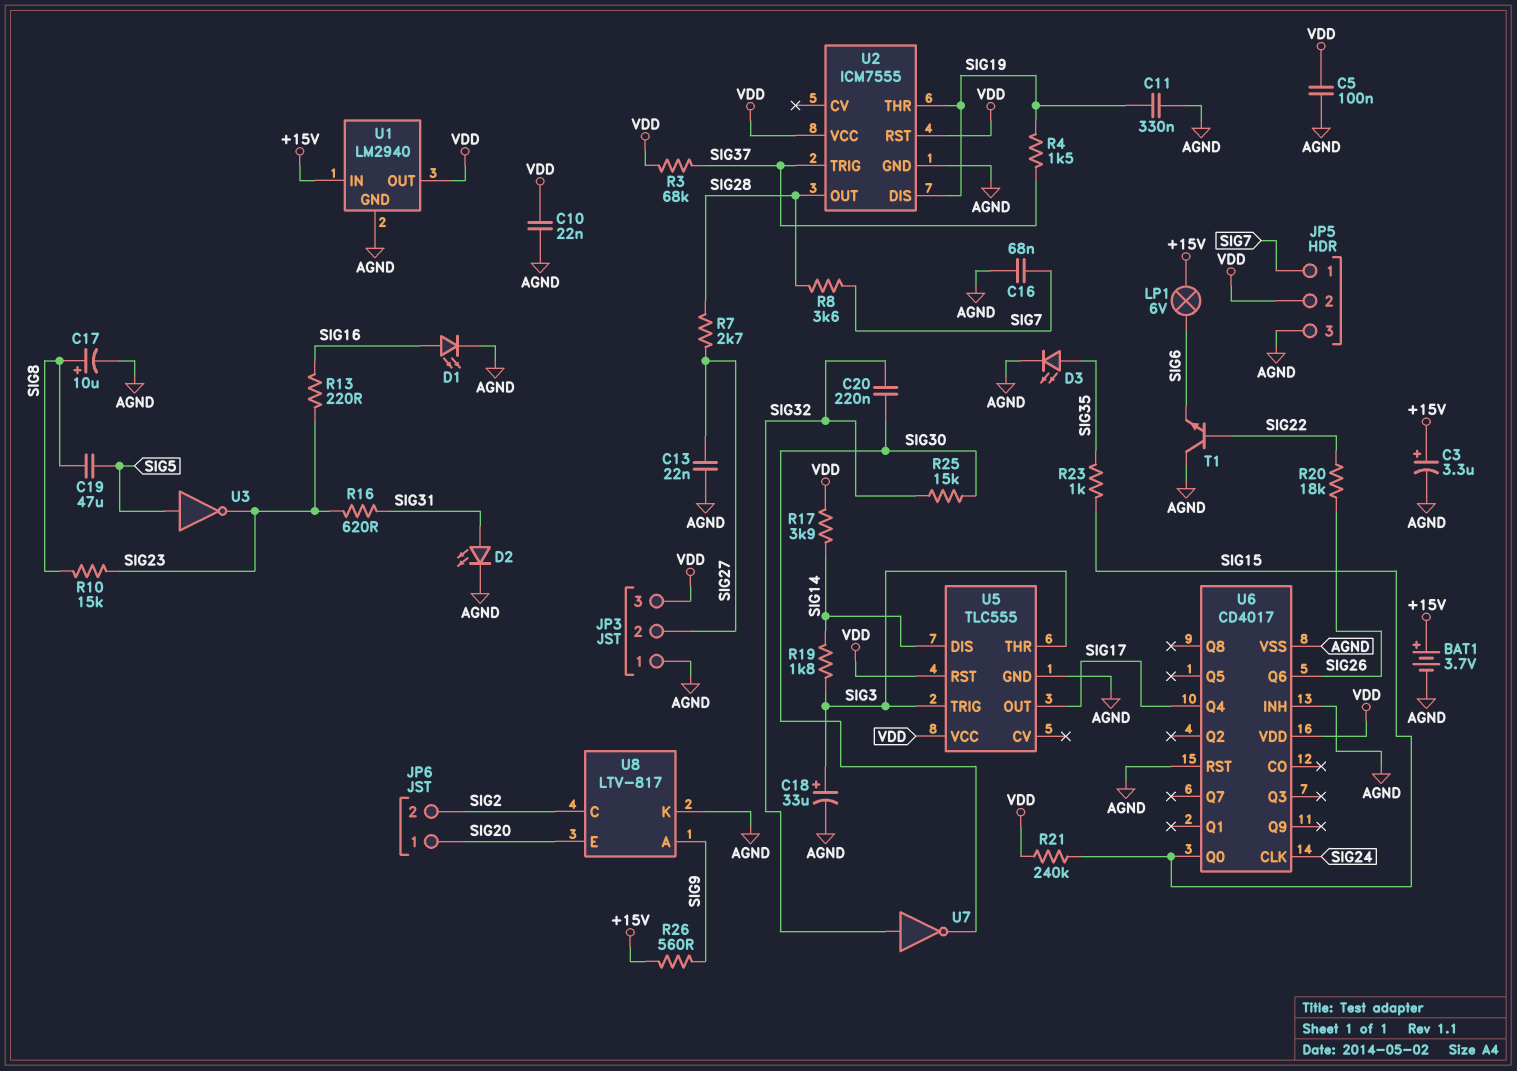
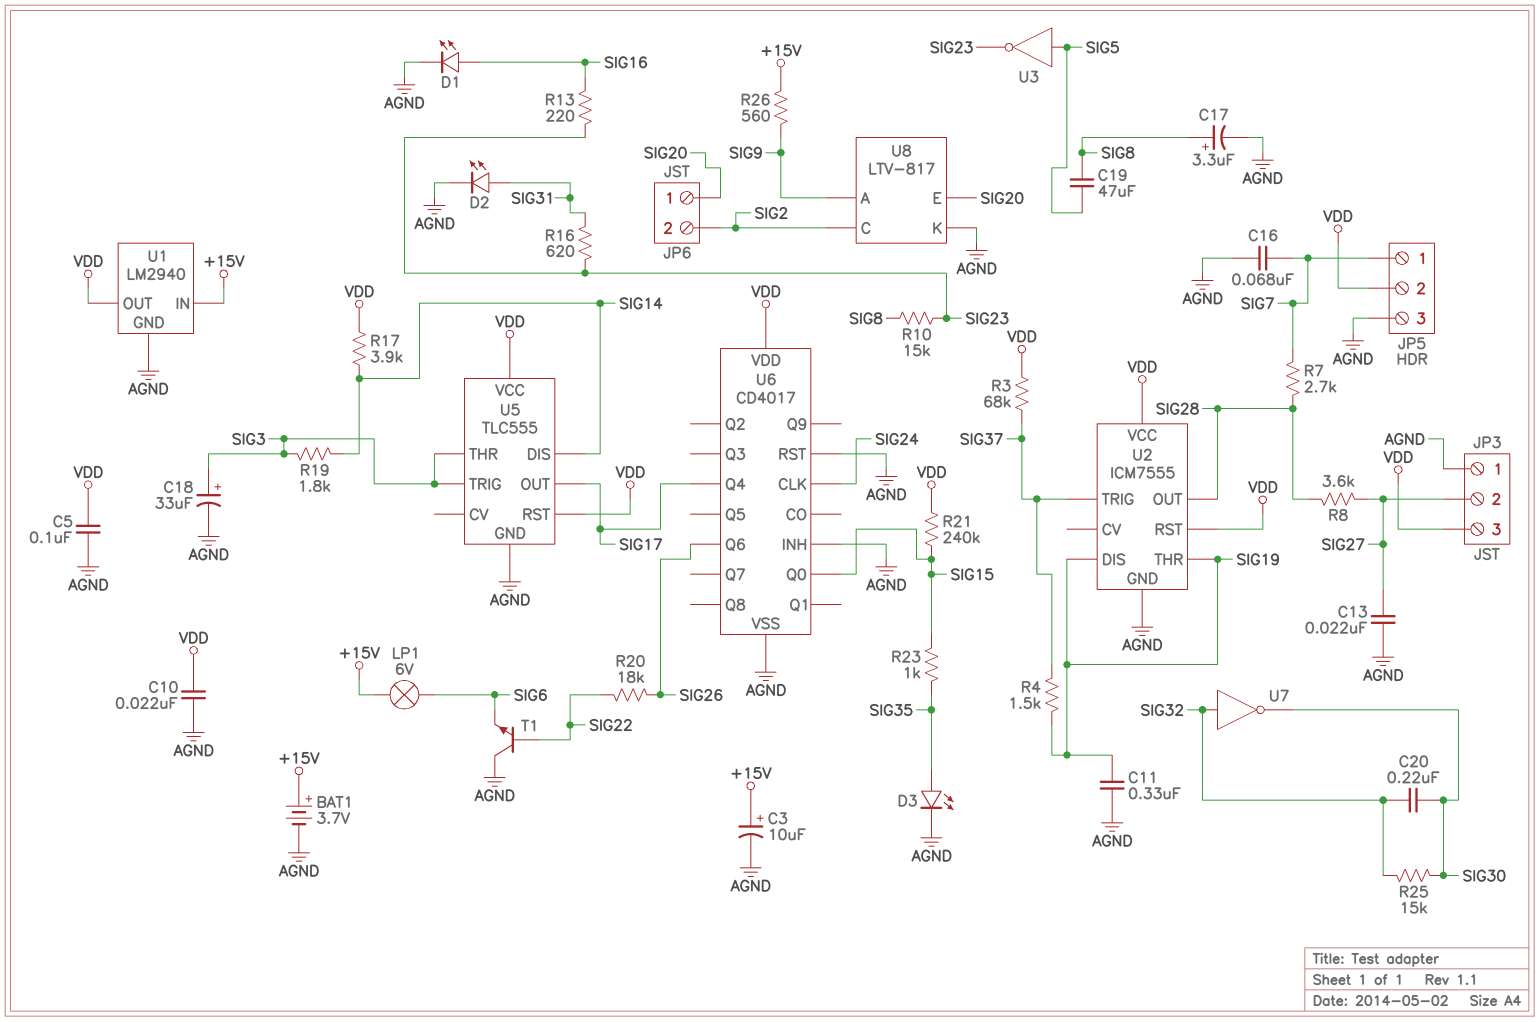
C3: 3.3uF (plus +15V, minus AGND) -> 10uF (plus +15V, minus AGND)
C17: 10uF (plus SIG8, minus AGND) -> 3.3uF (plus SIG8, minus AGND)
R7: 2.7k (SIG27, SIG28) -> 2.7k (SIG7, SIG28)
R8: 3.6k (SIG7, SIG28) -> 3.6k (SIG27, SIG28)

